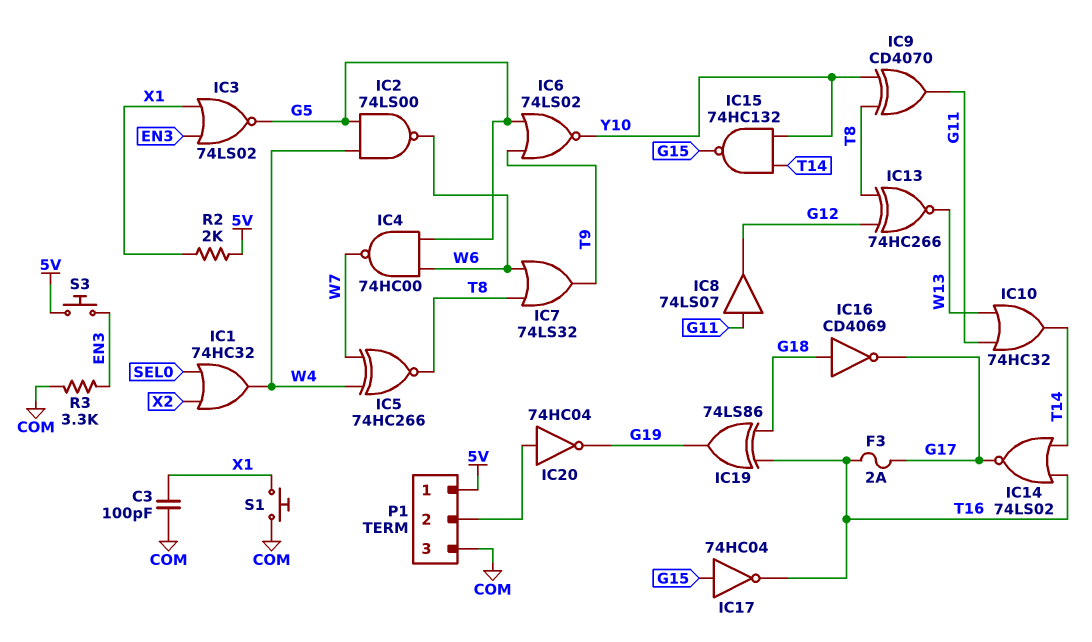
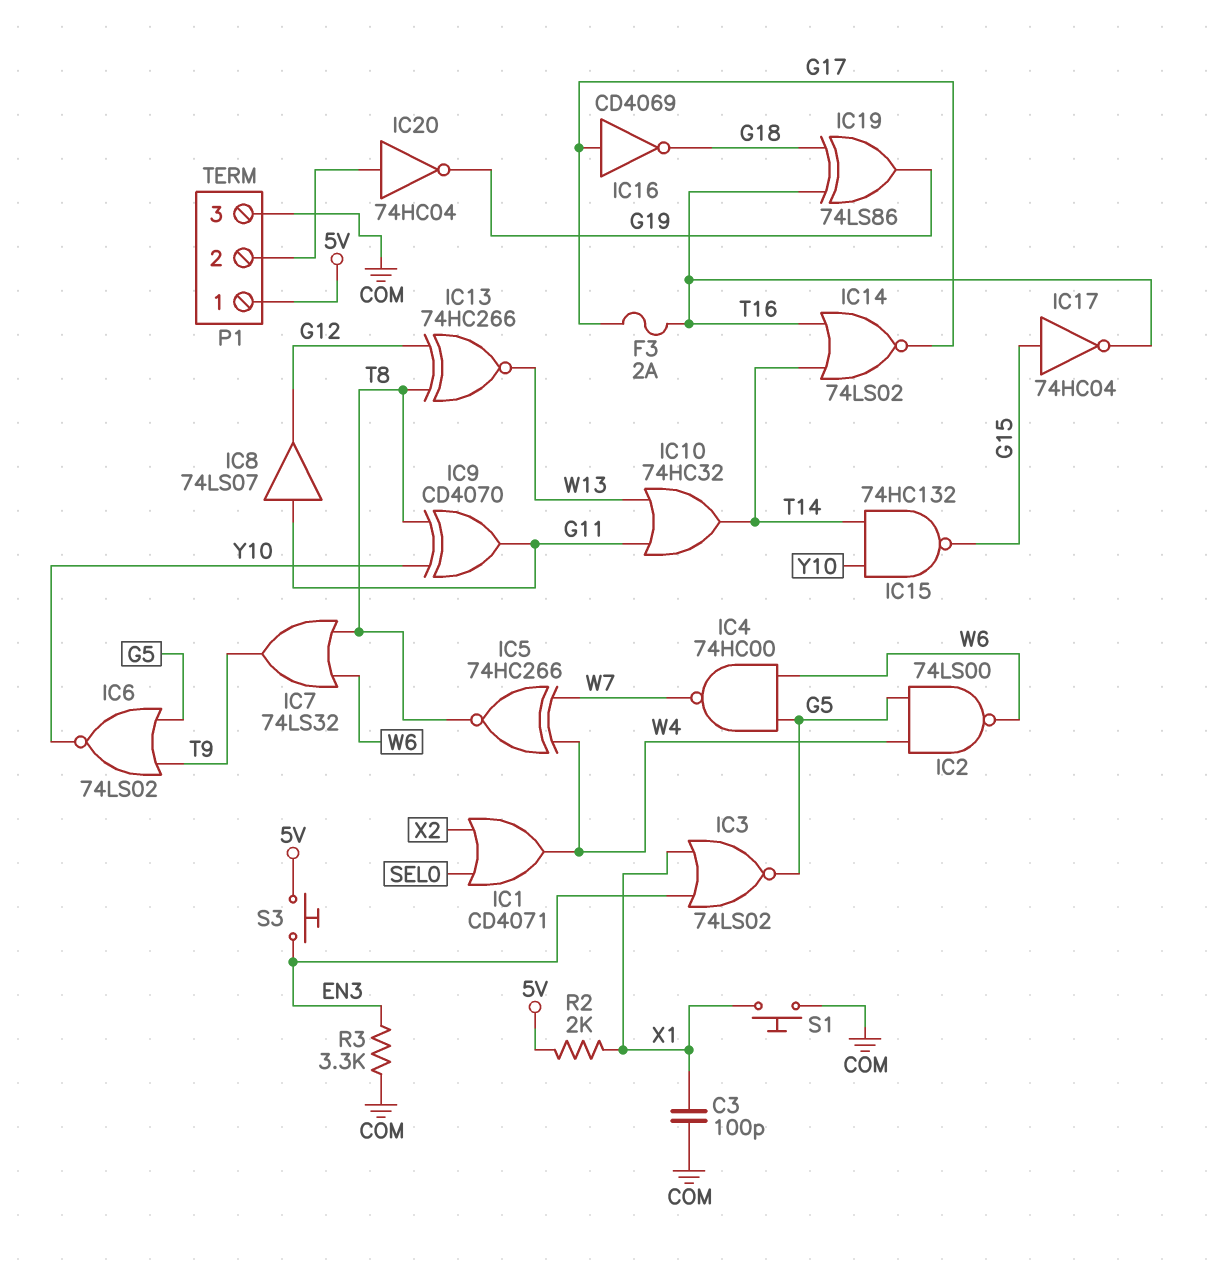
IC1: OR 74HC32 (in SEL0, in X2, out W4) -> OR CD4071 (in SEL0, in X2, out W4)
IC16: NOT CD4069 (in G18, out G17) -> NOT CD4069 (in G17, out G18)

